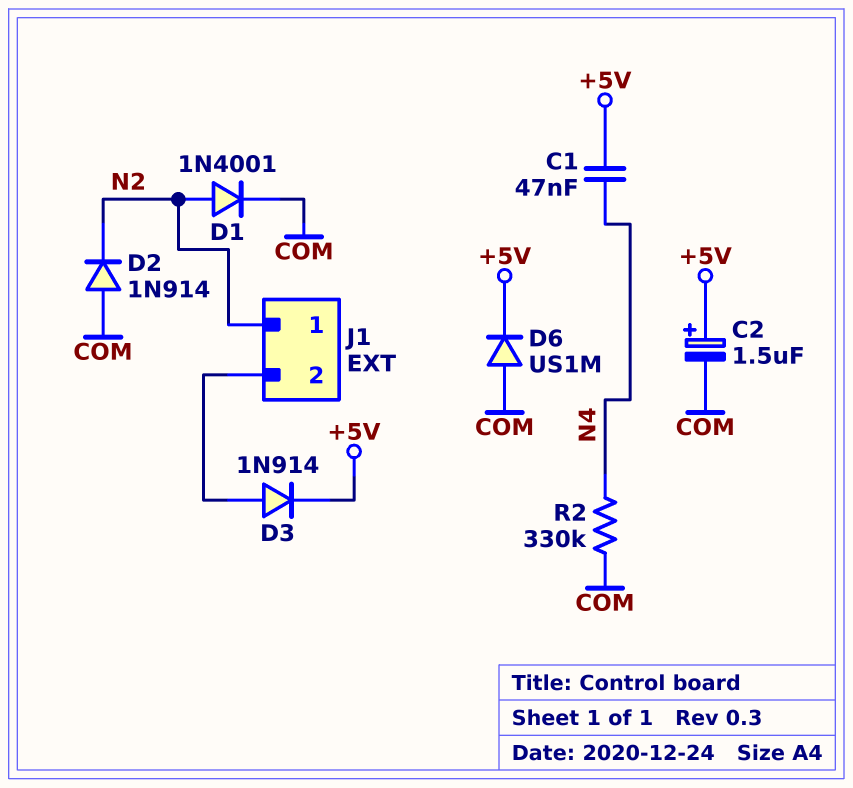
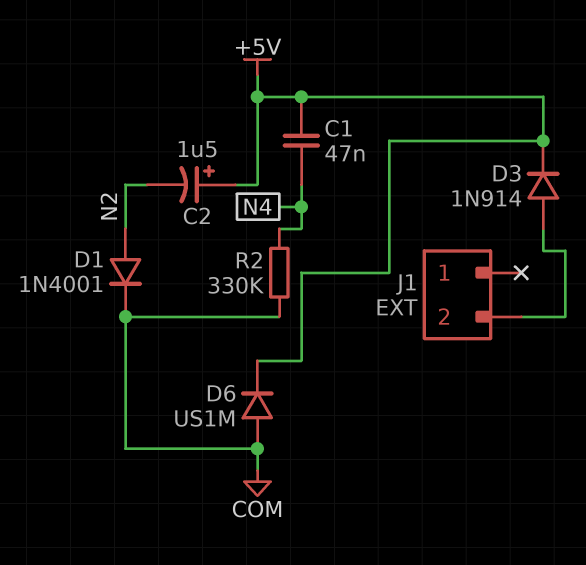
C2: 1.5uF (plus +5V, minus COM) -> 1.5uF (plus +5V, minus N2)
D2: diode 1N914 (A COM, K N2) -> none
J1 pin 1: N2 -> none

